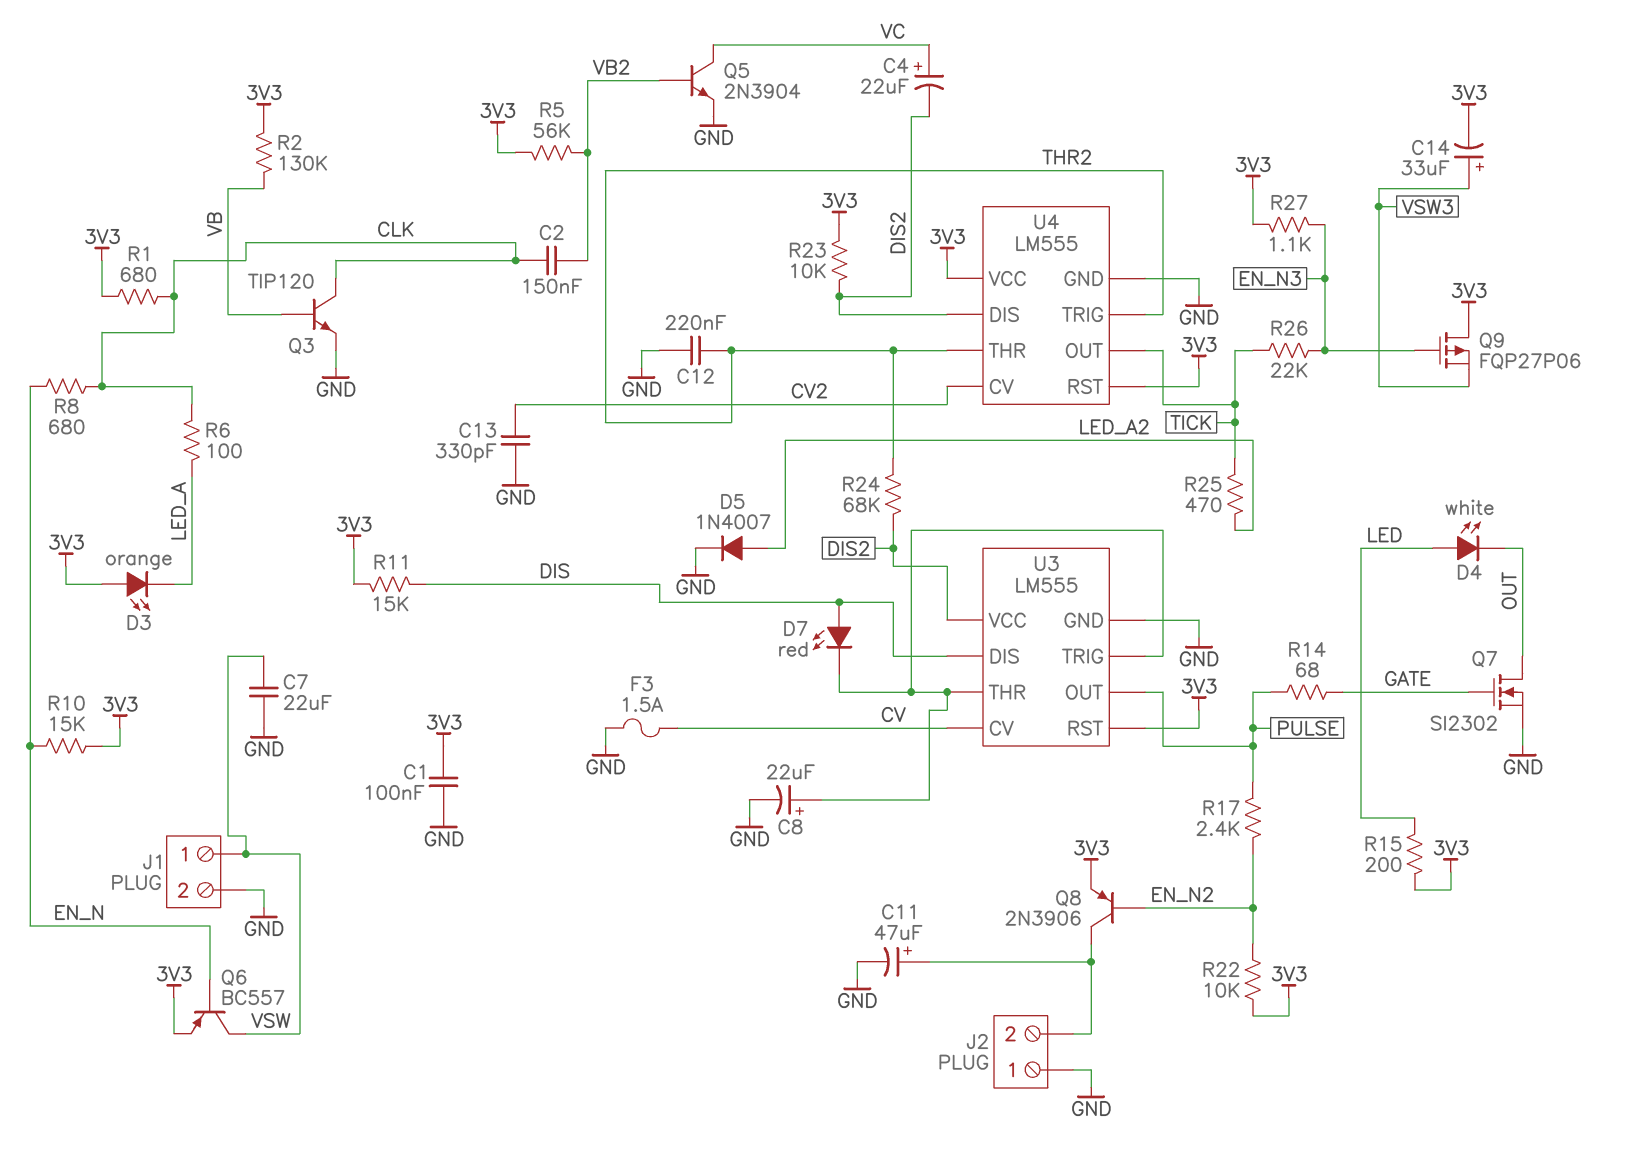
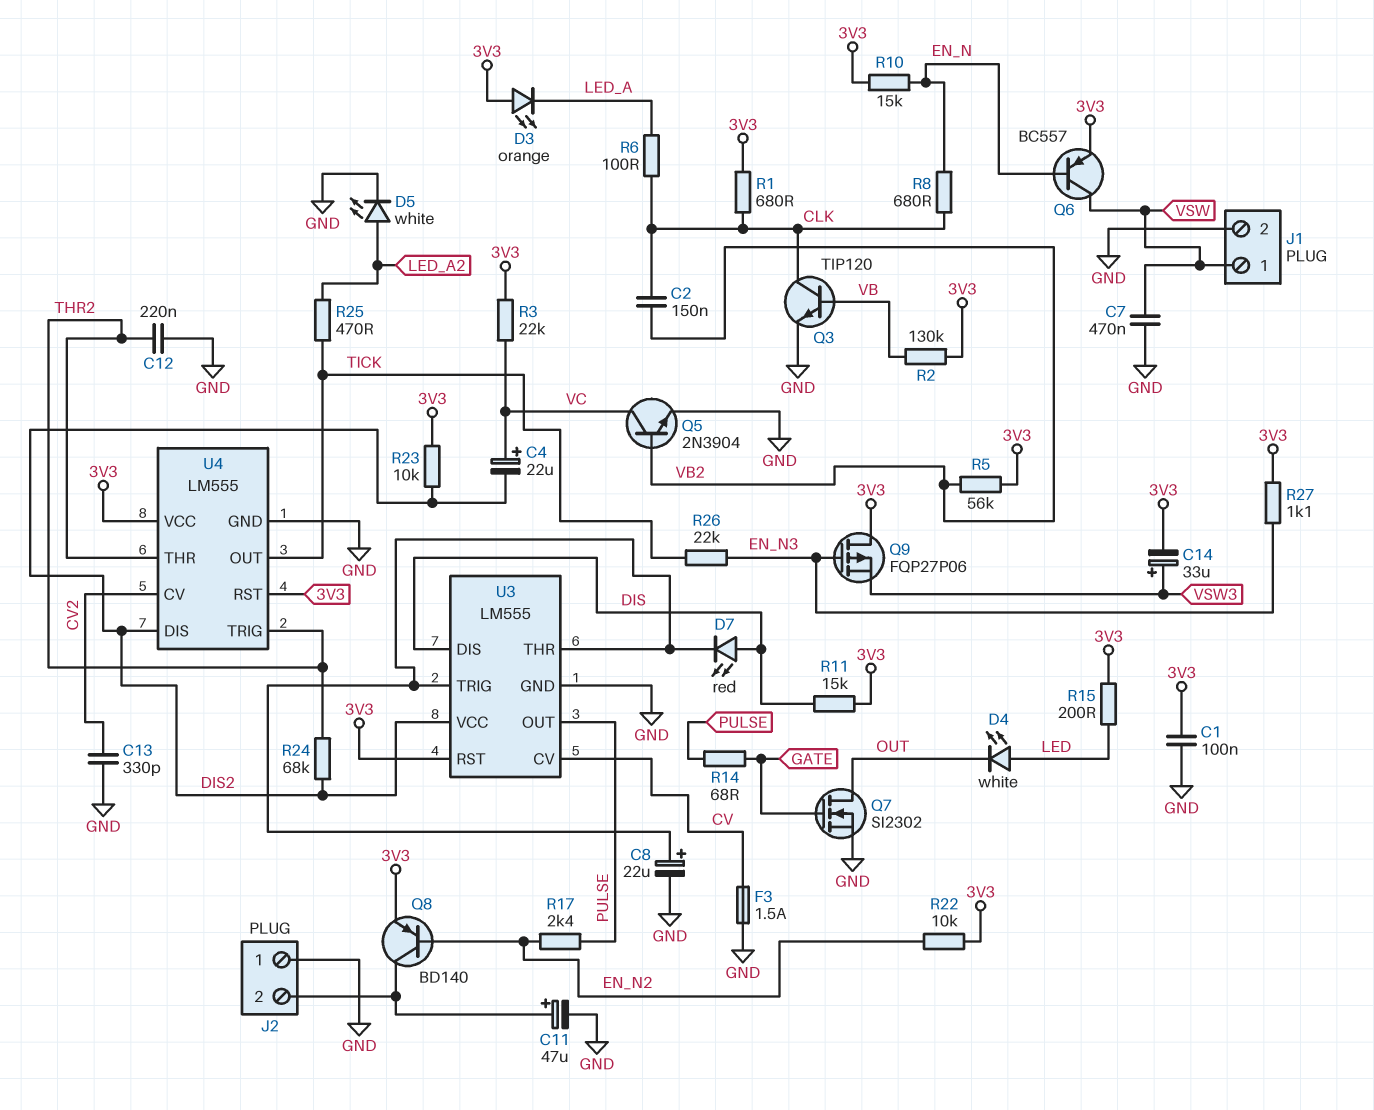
C7: 22uF (GND, VSW) -> 470nF (GND, VSW)
D5: diode 1N4007 (A LED_A2, K GND) -> LED white (A LED_A2, K GND)
Q8: PNP 2N3906 (B EN_N2, C J2/2, E 3V3) -> PNP BD140 (B EN_N2, C J2/2, E 3V3)
R3: none -> 22k (3V3, VC)

